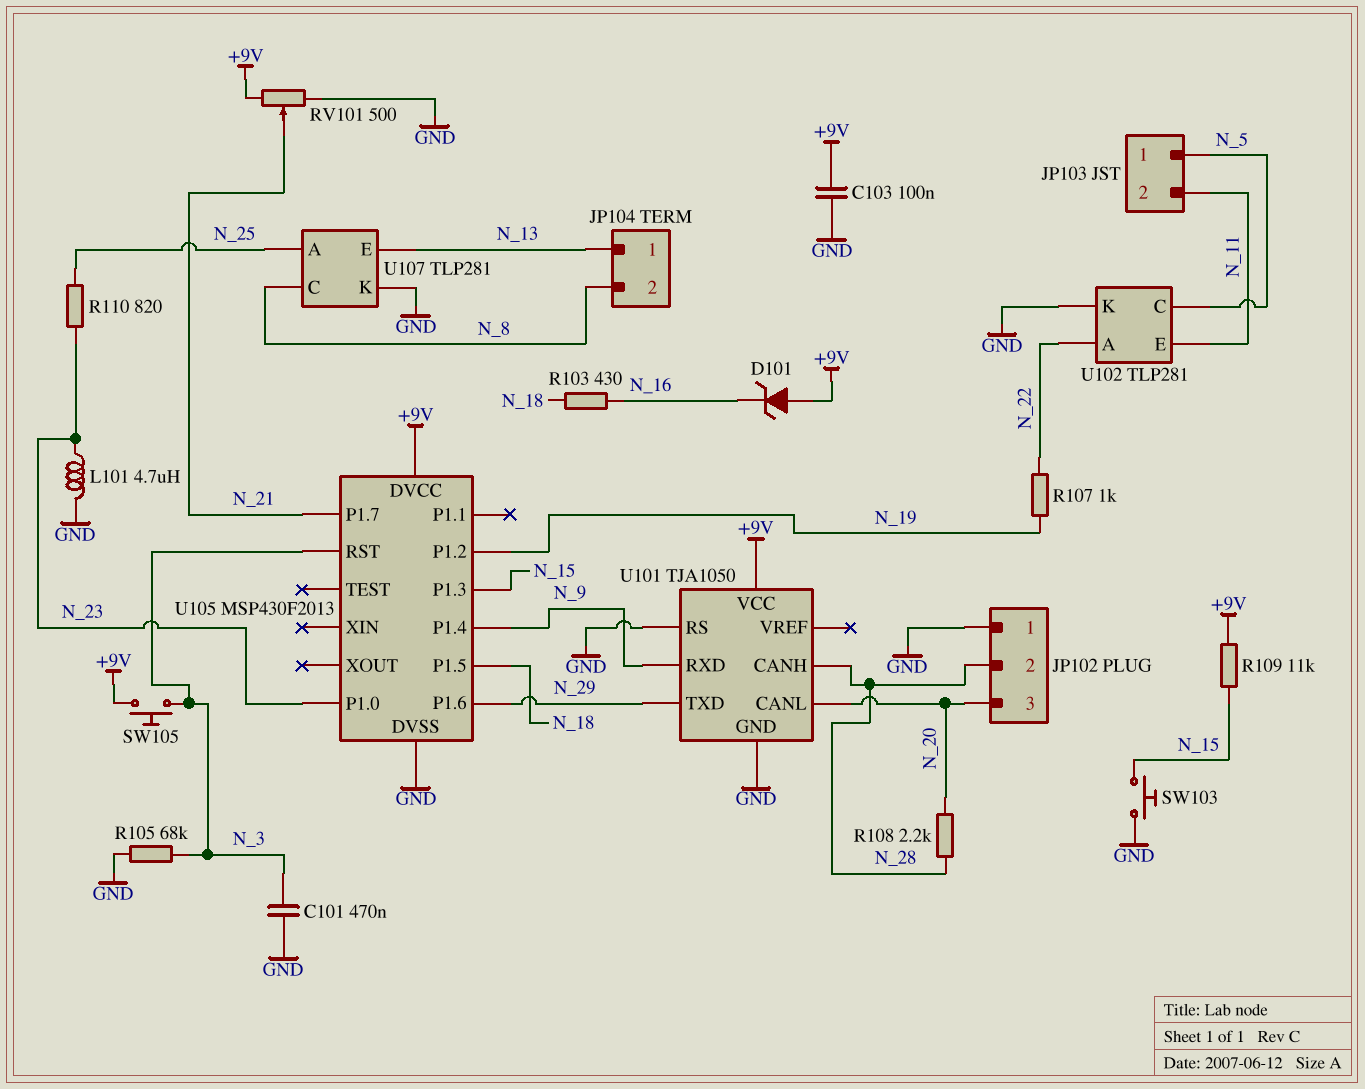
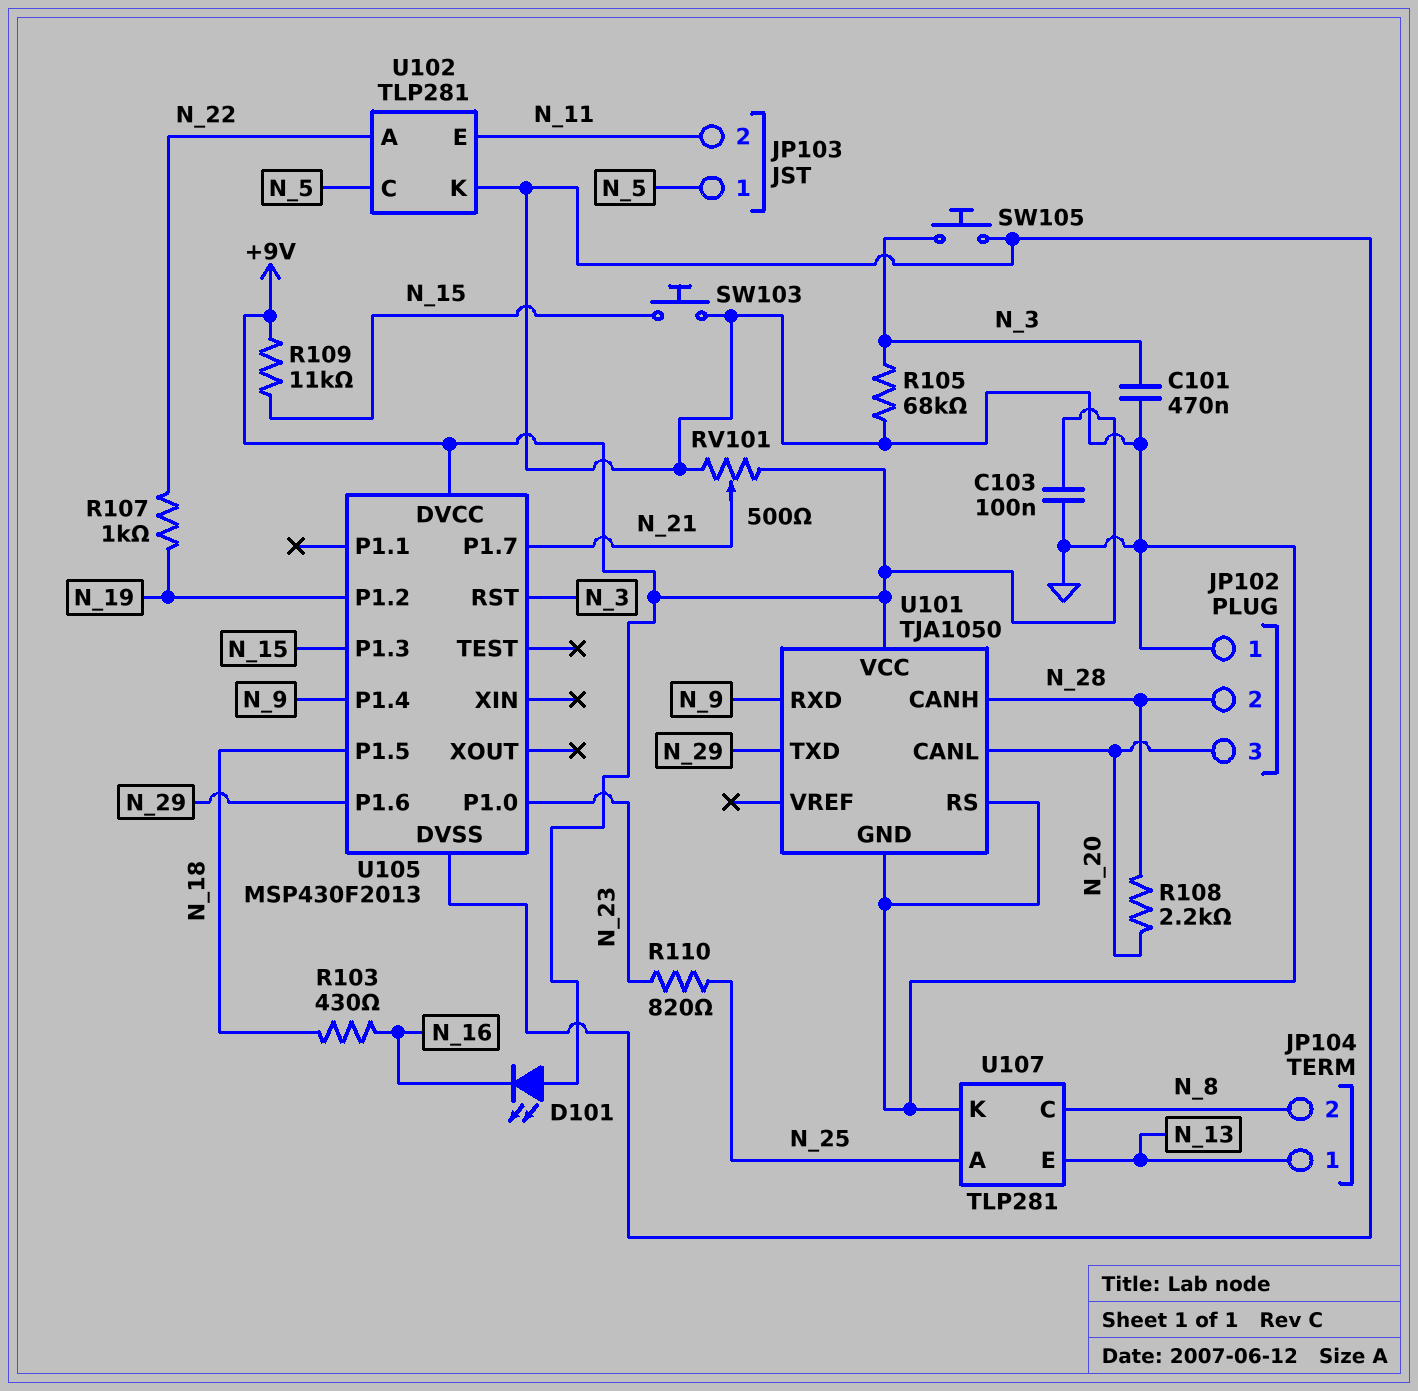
D101: zener (A +9V, K N_16) -> LED (A +9V, K N_16)
L101: 4.7uH (GND, N_23) -> none
SW105: button (+9V, N_3) -> button (GND, N_3)

